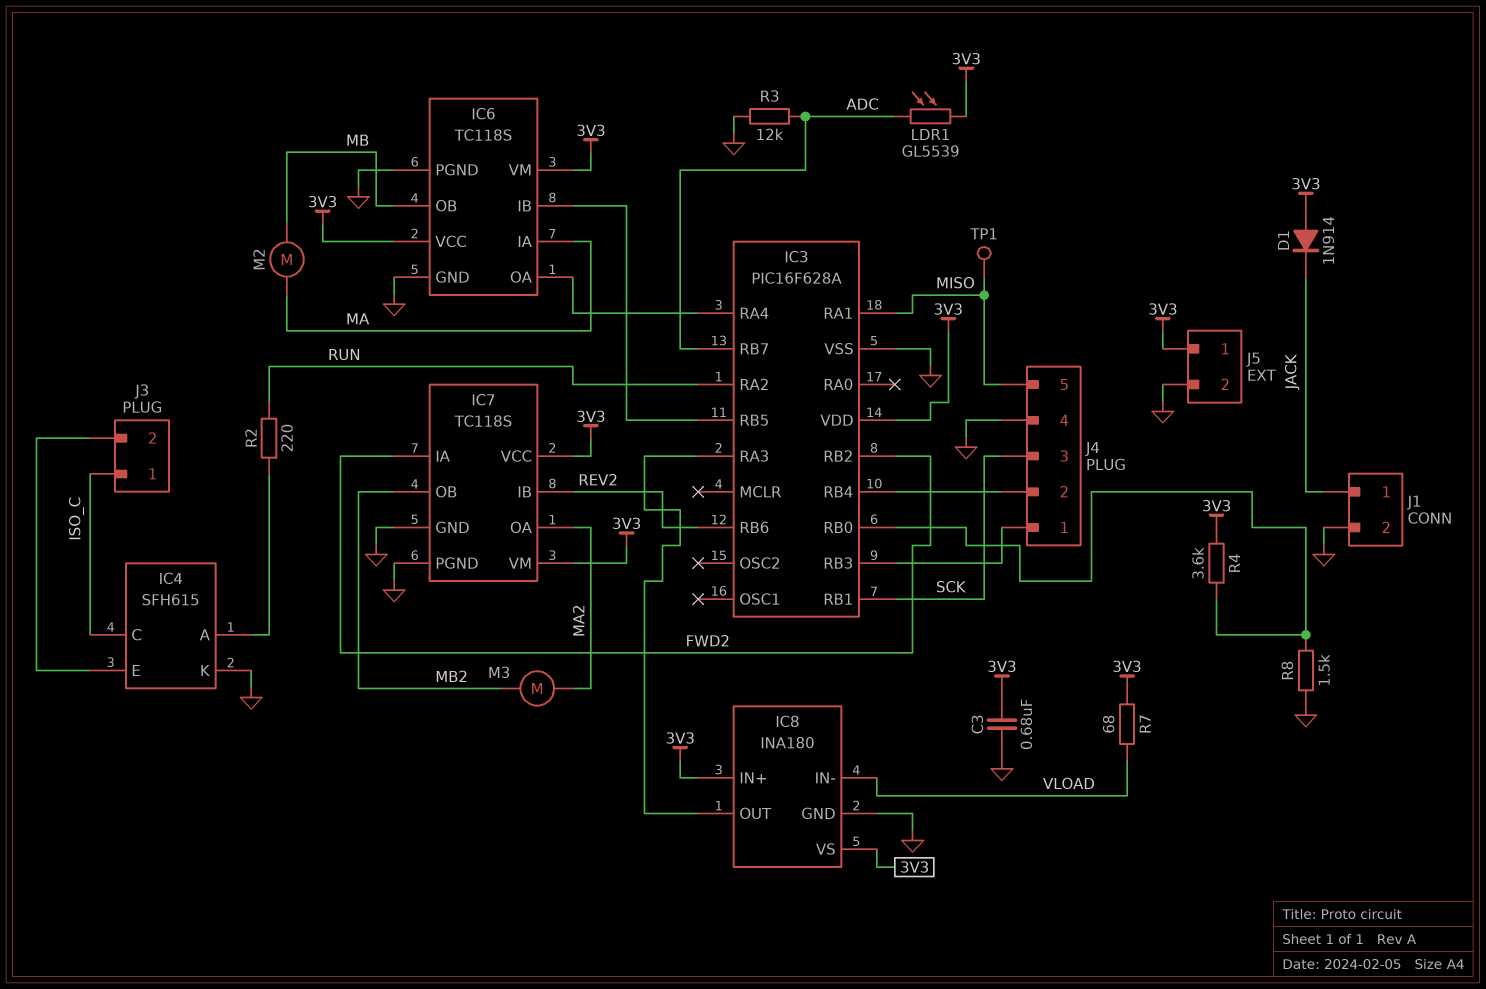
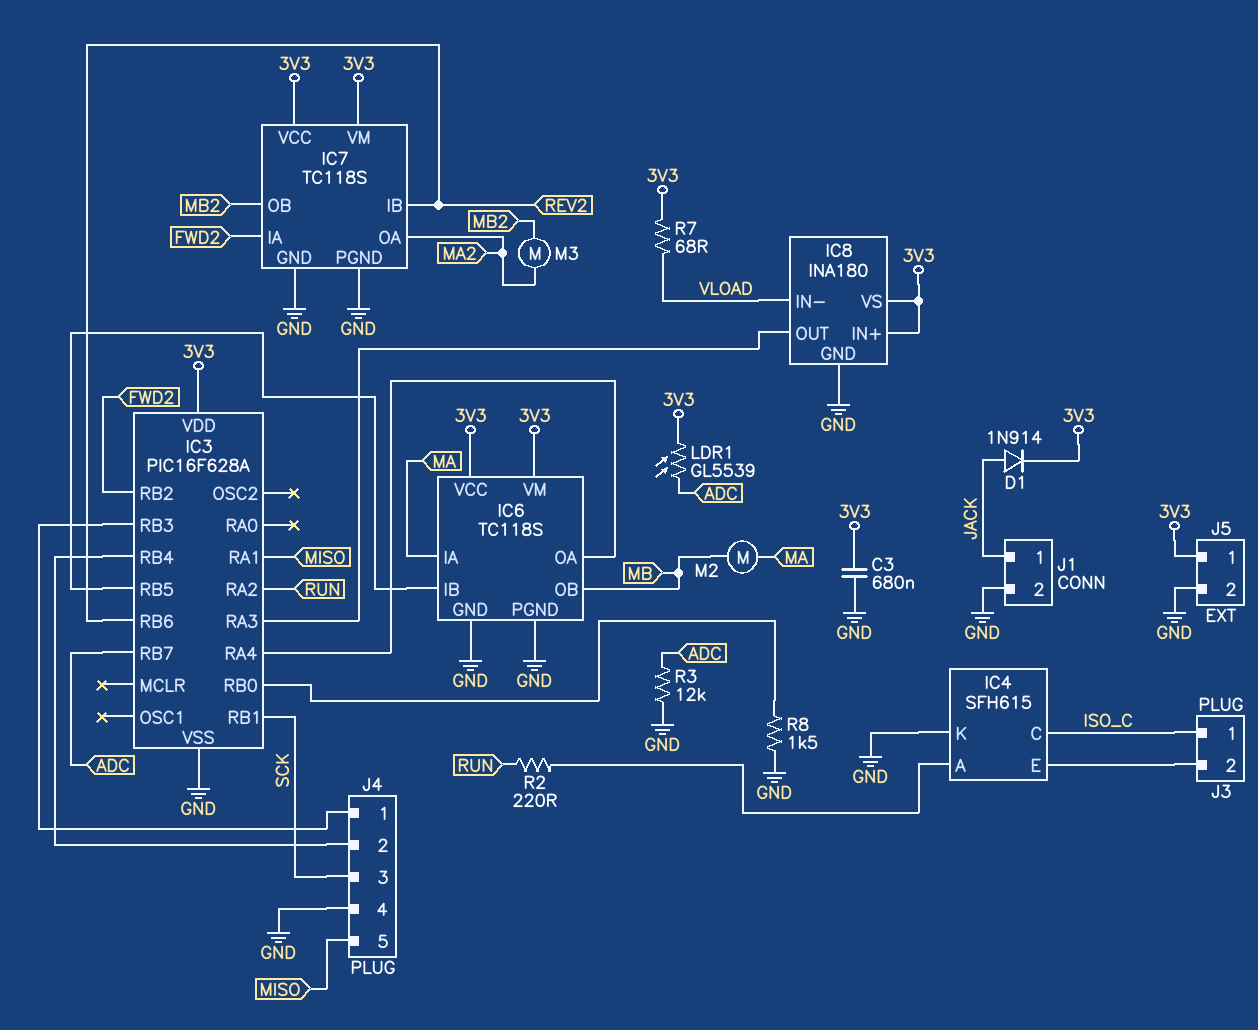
D1: diode 1N914 (A 3V3, K JACK) -> diode 1N914 (A JACK, K 3V3)
R4: 3.6k (3V3, IC3/RB0) -> none
TP1: test point (MISO) -> none

